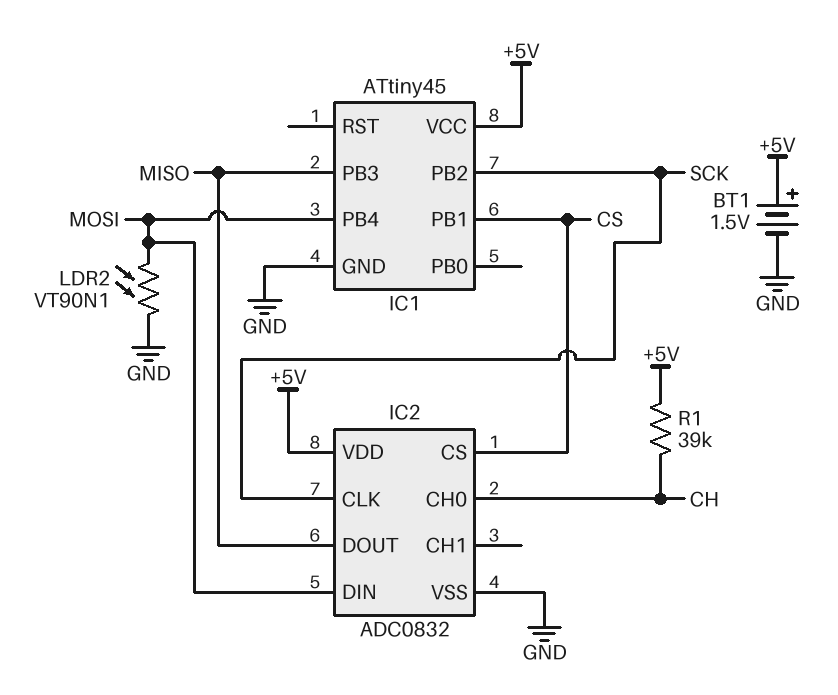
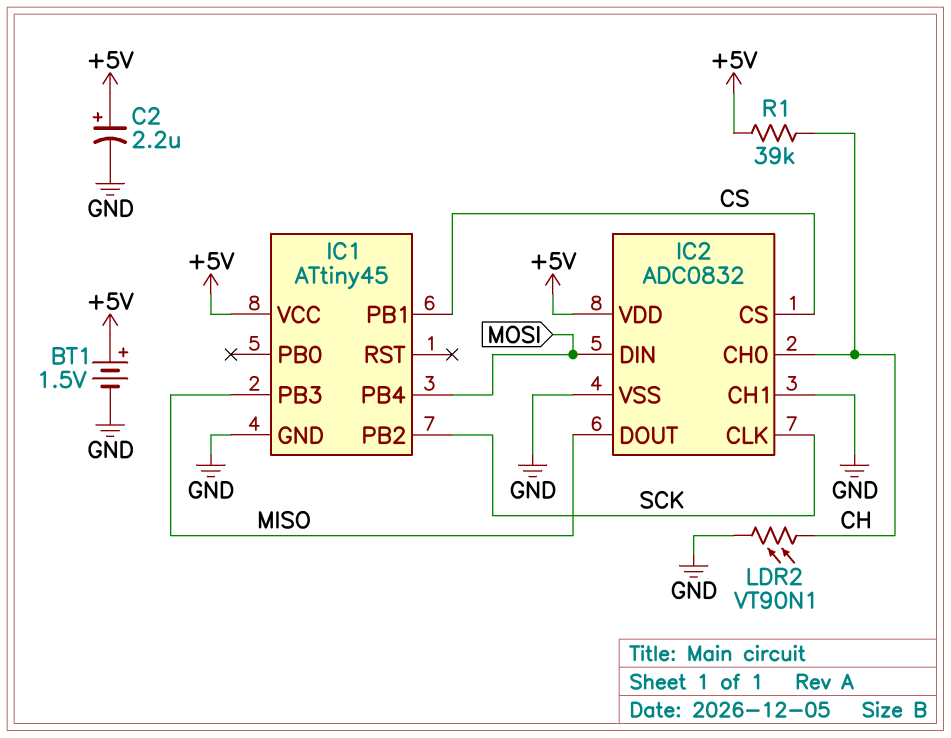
C2: none -> 2.2uF (plus +5V, minus GND)
IC2 pin CH1: none -> GND
LDR2: VT90N1 (GND, MOSI) -> VT90N1 (CH, GND)

